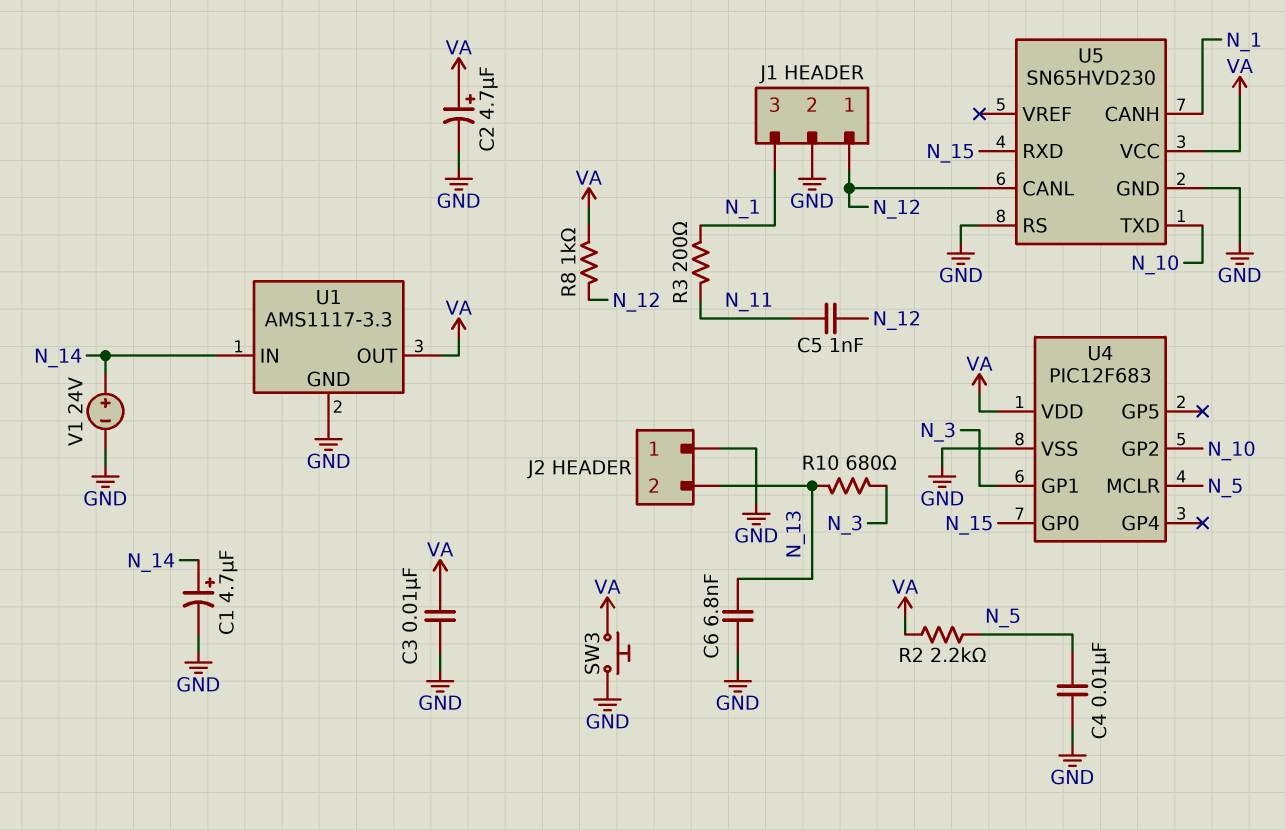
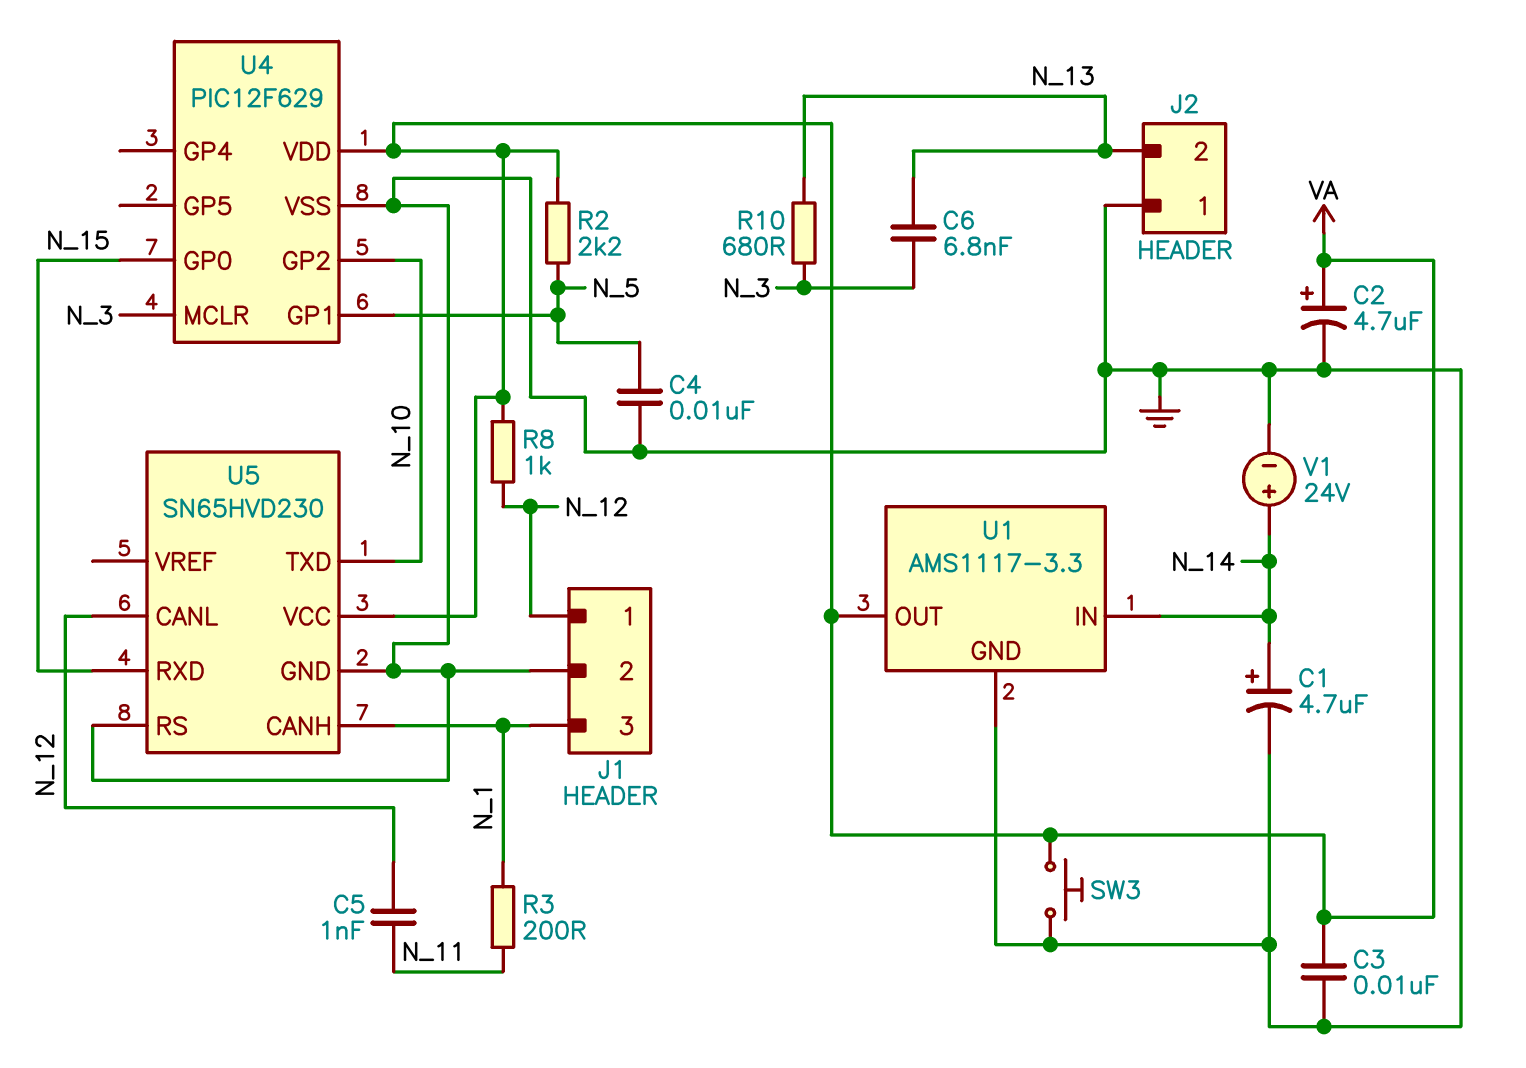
C6: 6.8nF (GND, N_13) -> 6.8nF (N_3, N_13)
U4: PIC12F683 -> PIC12F629
U4 pin GP1: N_3 -> N_5
U4 pin MCLR: N_5 -> N_3

